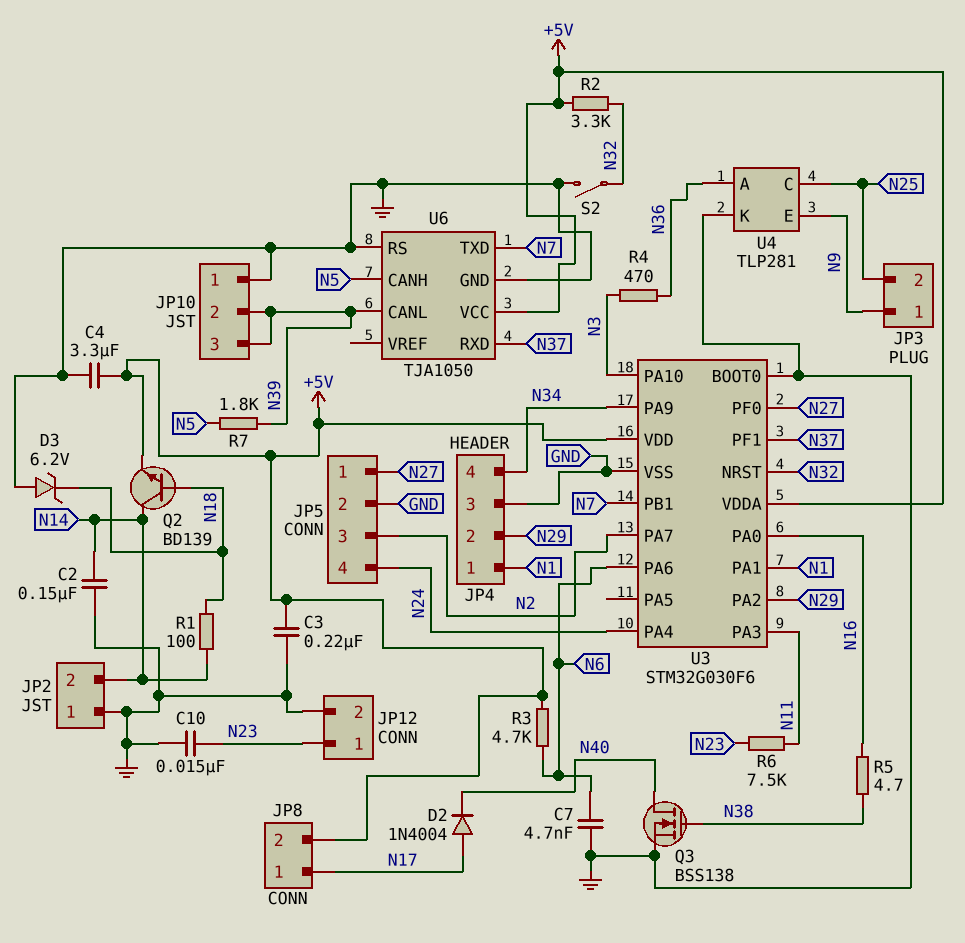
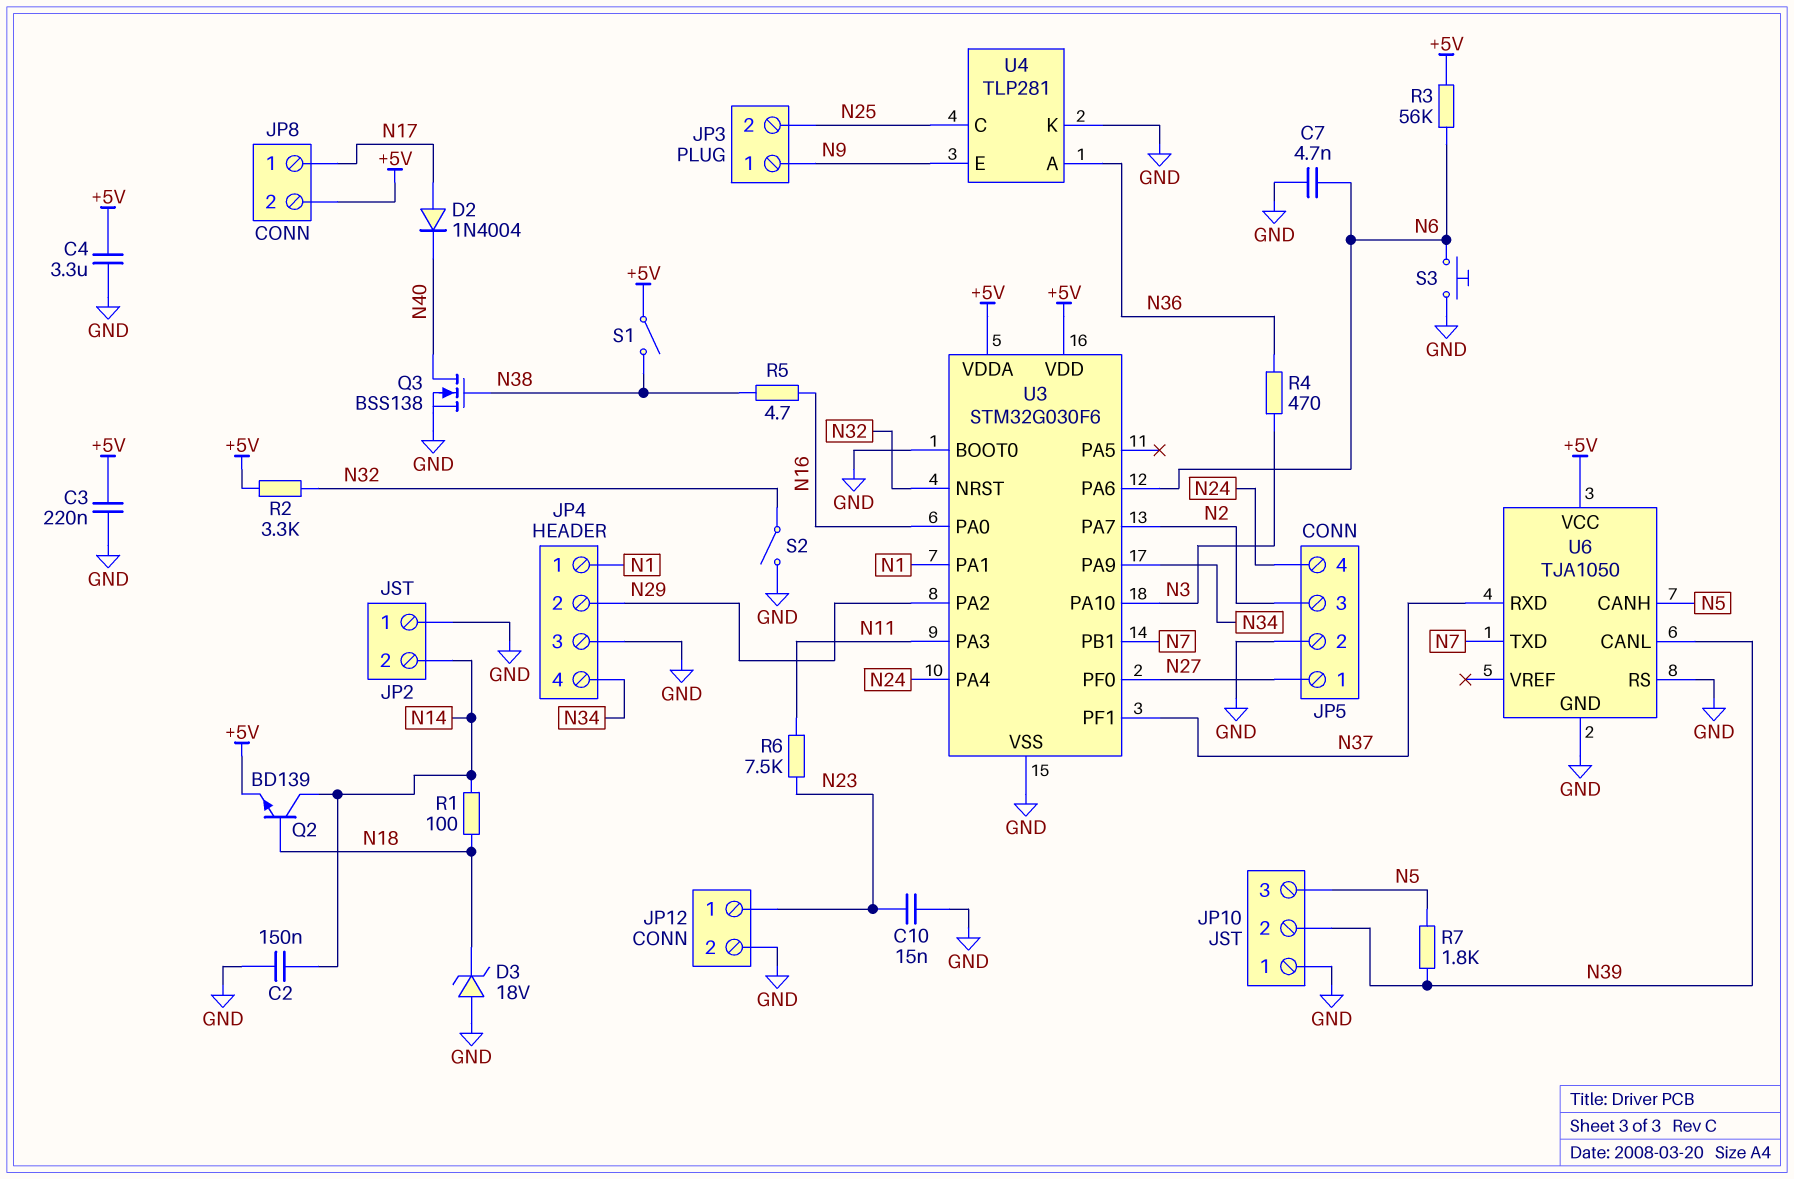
D3: zener 6.2V (A GND, K N18) -> zener 18V (A GND, K N18)
JP10 pin 3: N39 -> N5
R3: 4.7k (+5V, N6) -> 56k (+5V, N6)
S1: none -> switch (+5V, N38)
S3: none -> button (GND, N6)

